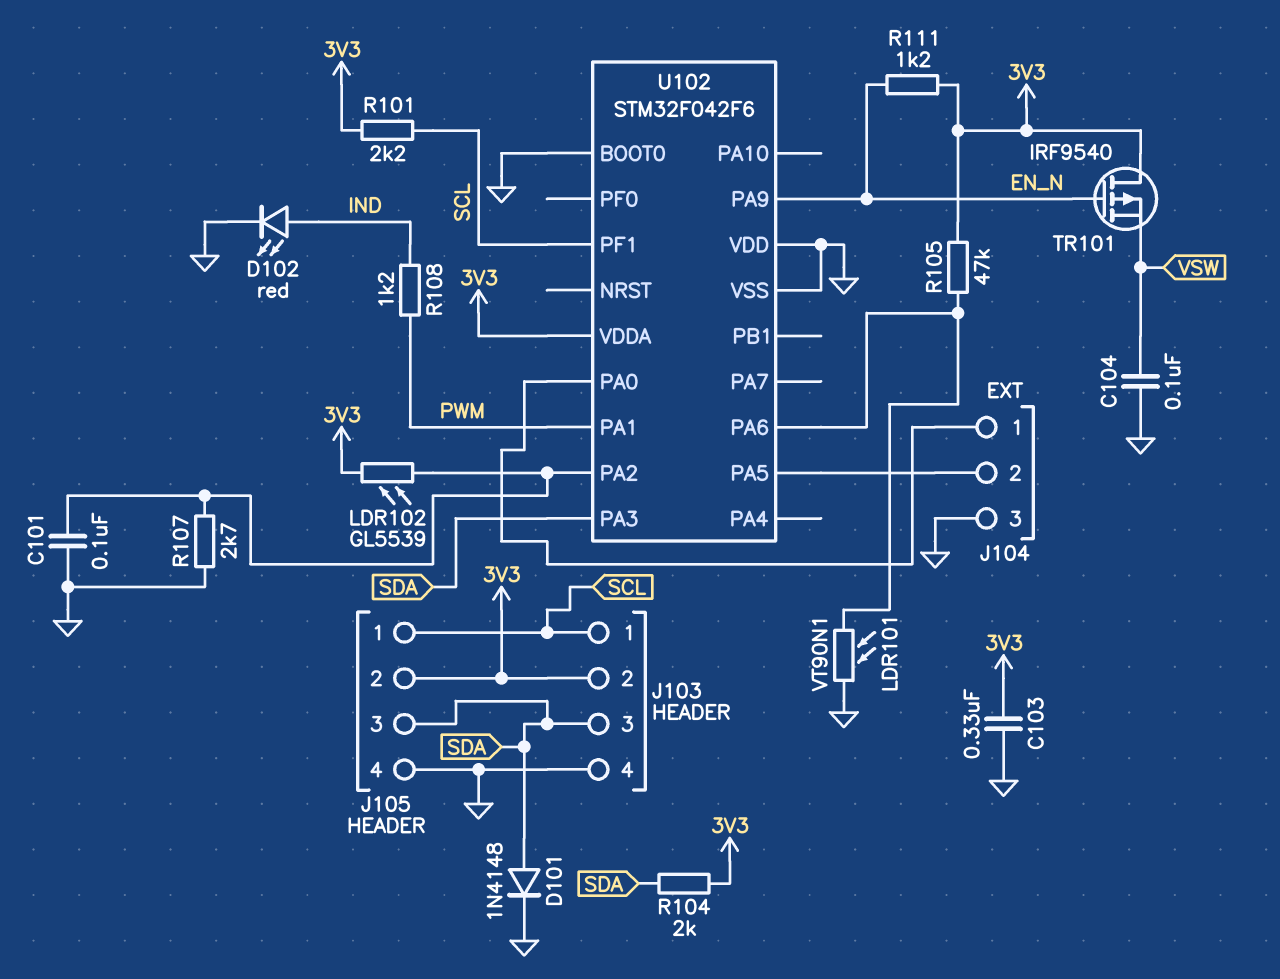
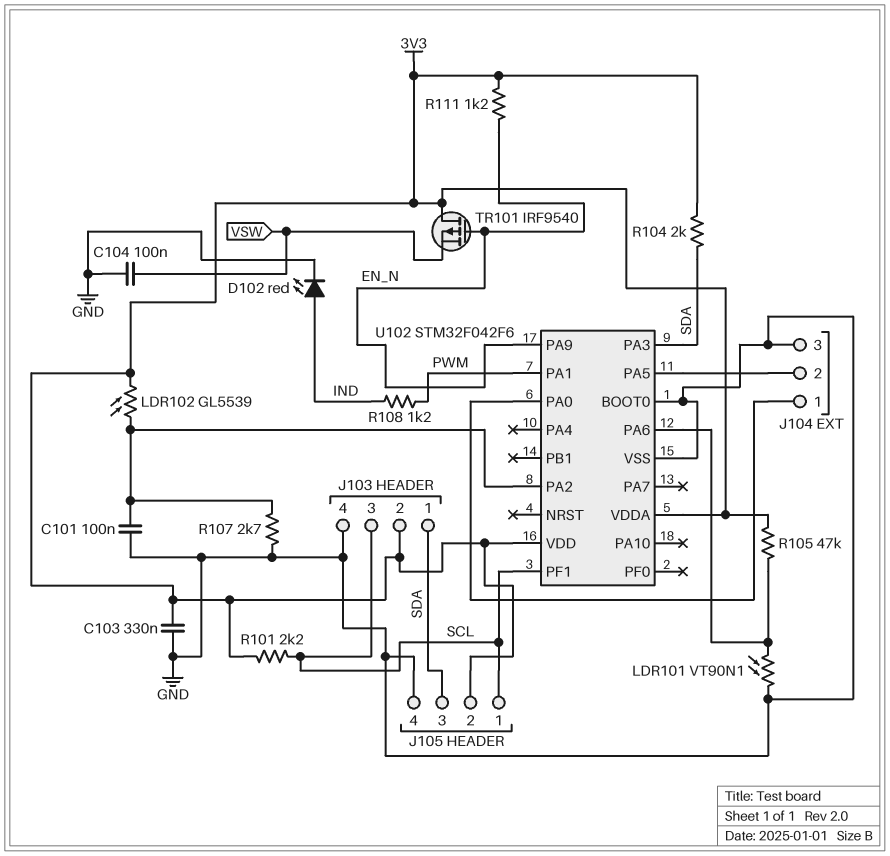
D101: diode 1N4148 (A SDA, K GND) -> none
J103 pin 1: SCL -> SDA
J103 pin 3: SDA -> SCL
U102 pin VDD: GND -> 3V3

